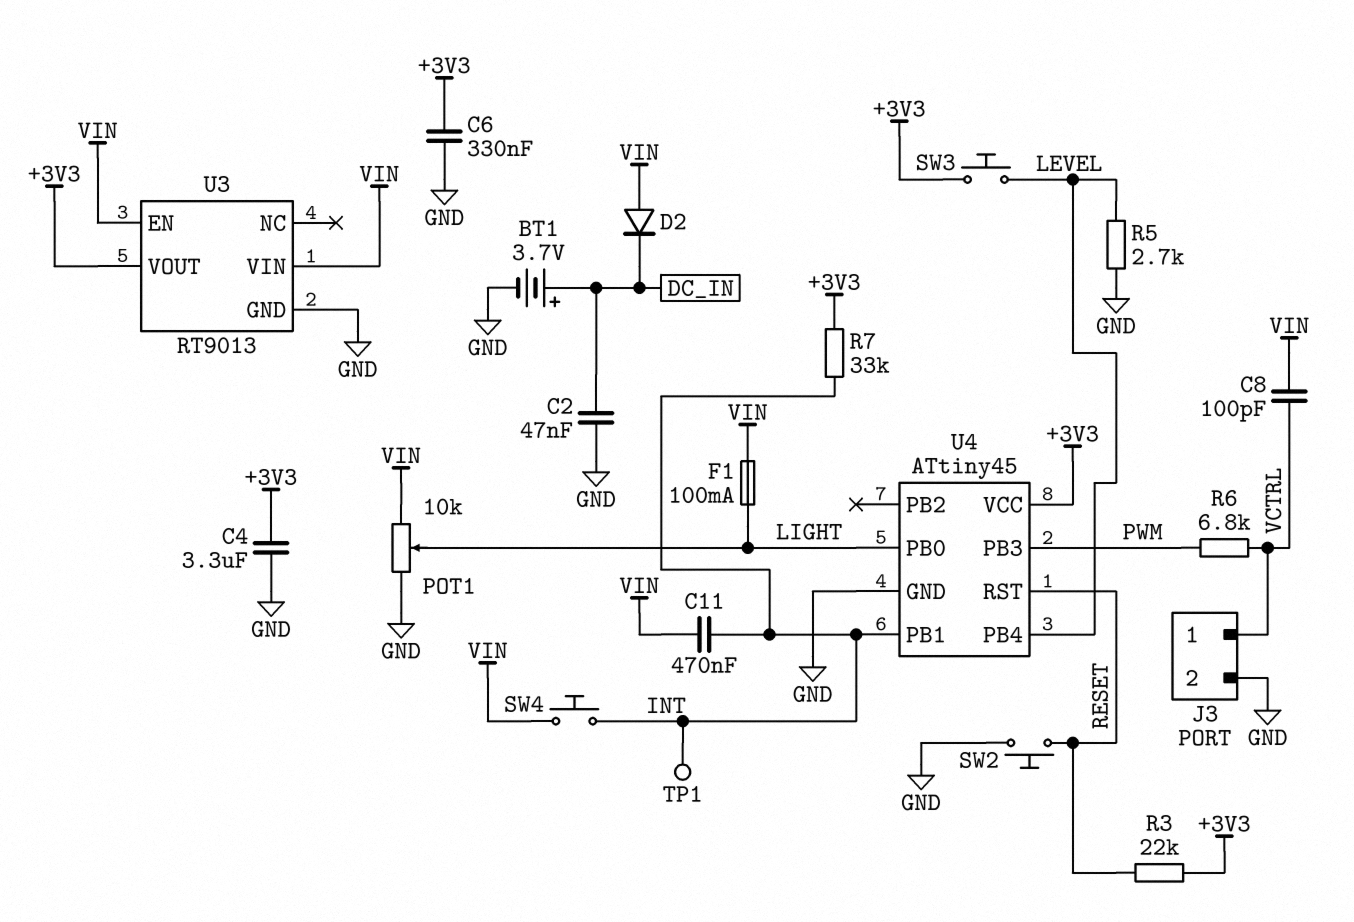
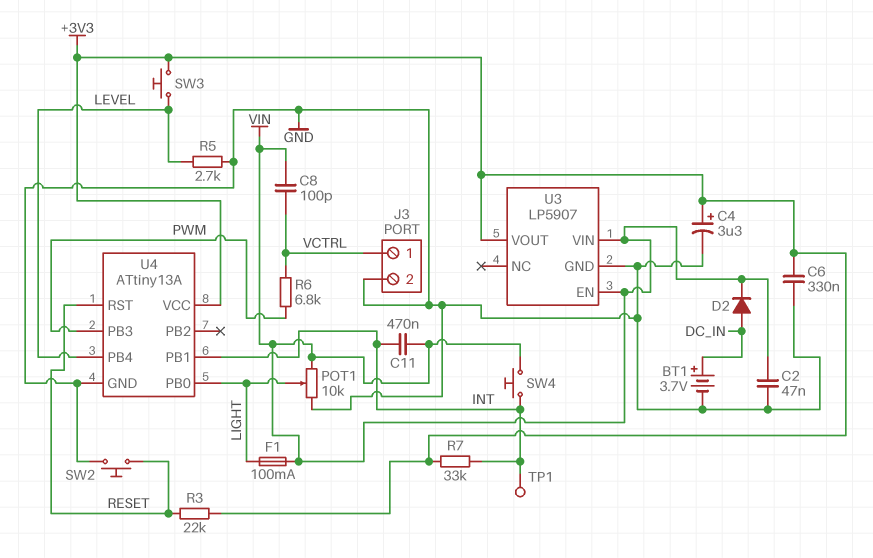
C2: 47nF (DC_IN, GND) -> 47nF (GND, VIN)
C4: 3.3uF (+3V3, GND) -> 3.3uF (plus +3V3, minus GND)
D2: diode (A VIN, K DC_IN) -> diode (A DC_IN, K VIN)
U3: RT9013 -> LP5907
U4: ATtiny45 -> ATtiny13A

